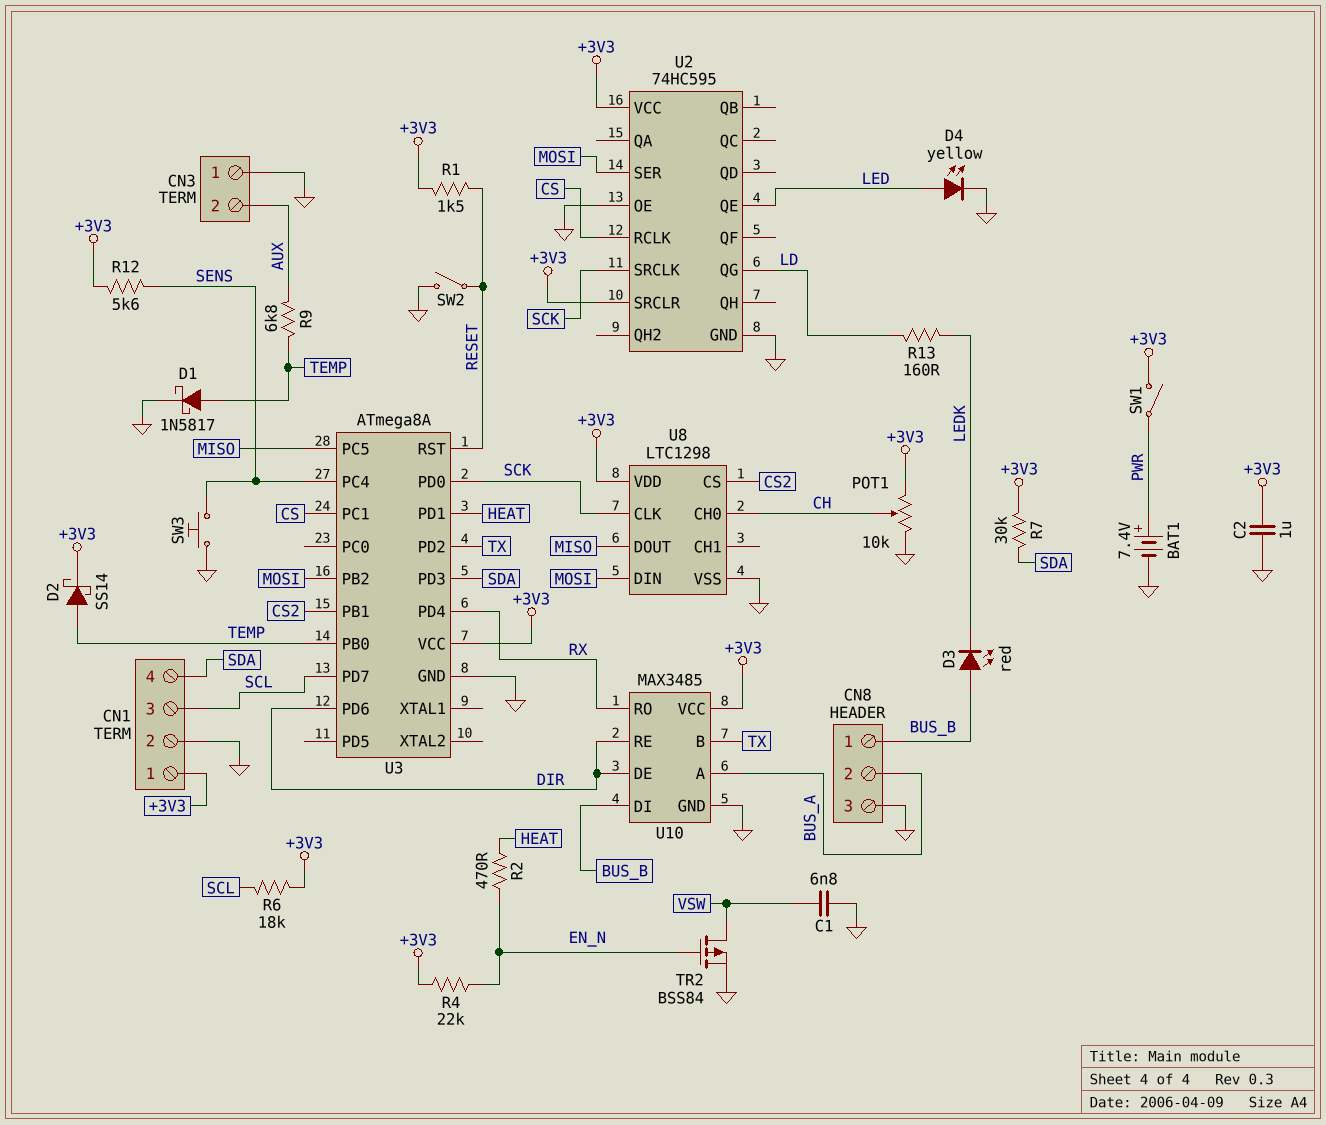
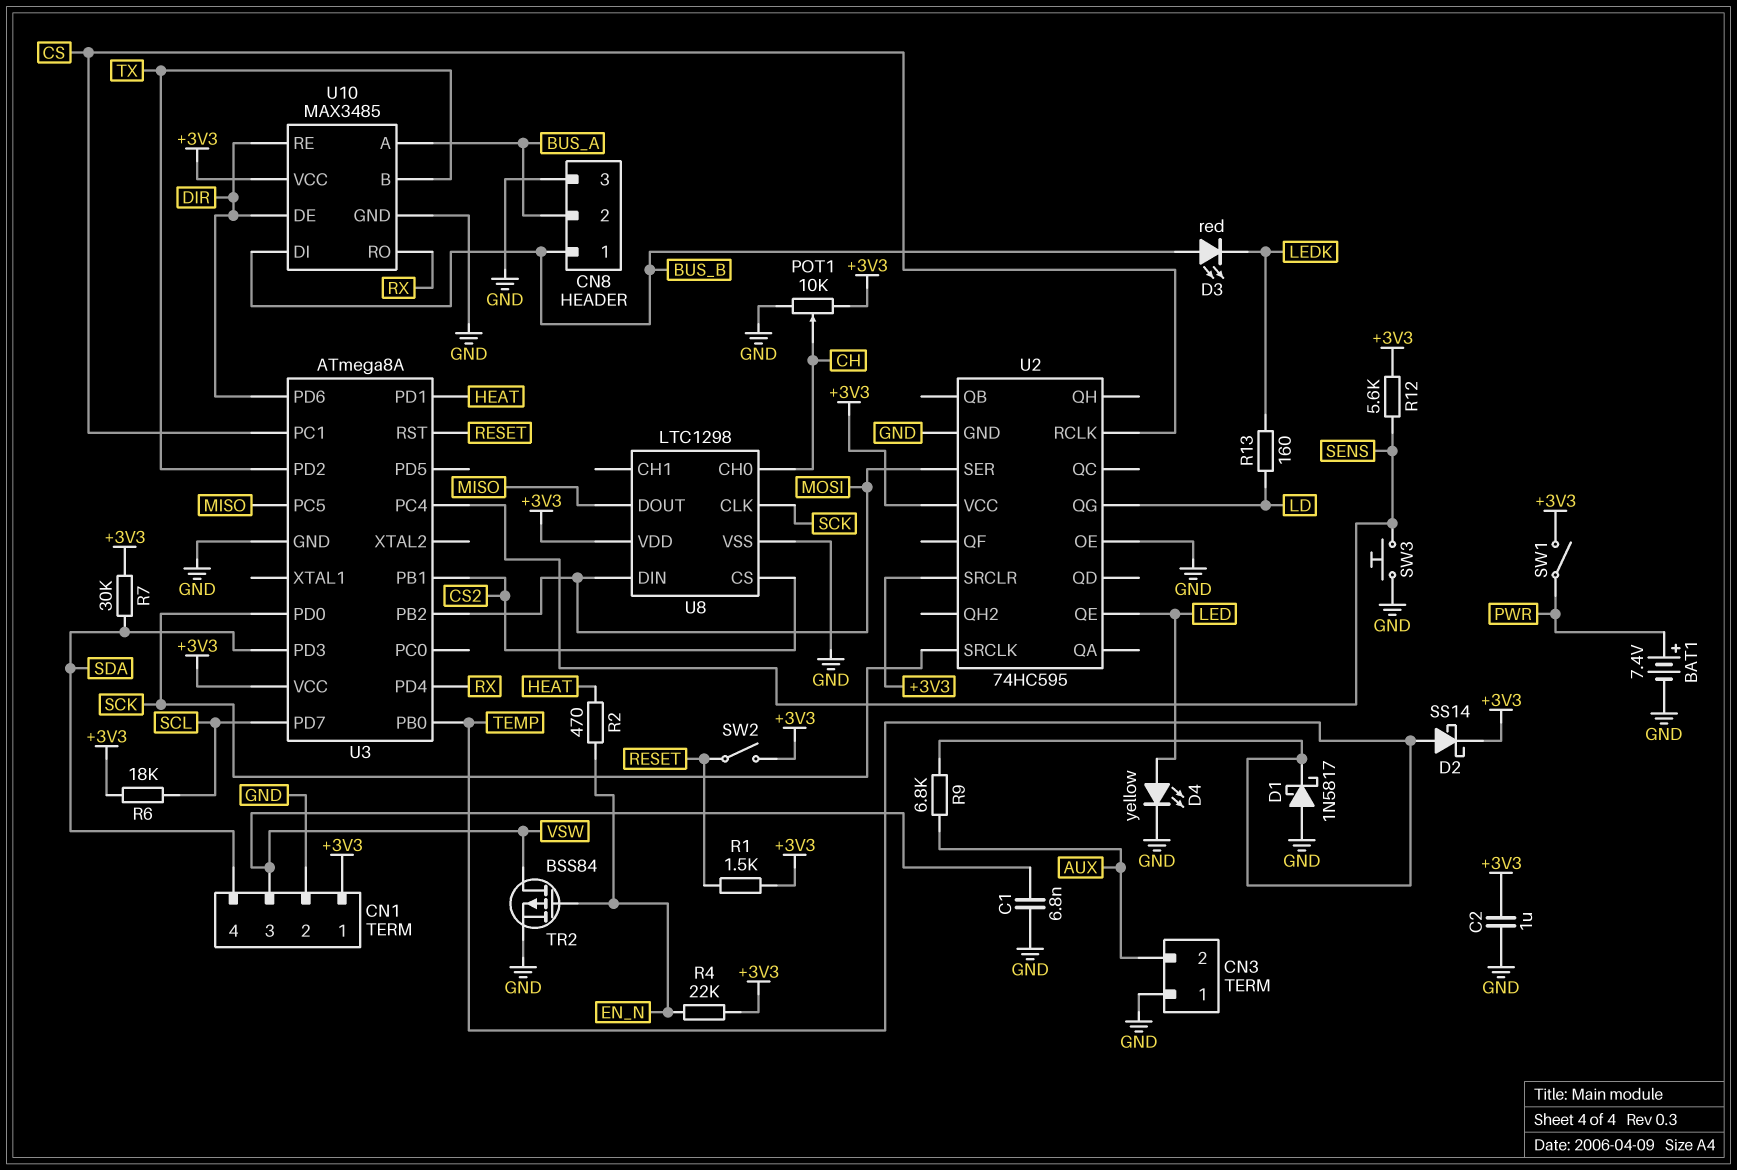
CN1 pin 3: SCL -> VSW
D1: schottky 1N5817 (A TEMP, K GND) -> schottky 1N5817 (A GND, K TEMP)
SW2: switch (GND, RESET) -> switch (+3V3, RESET)

